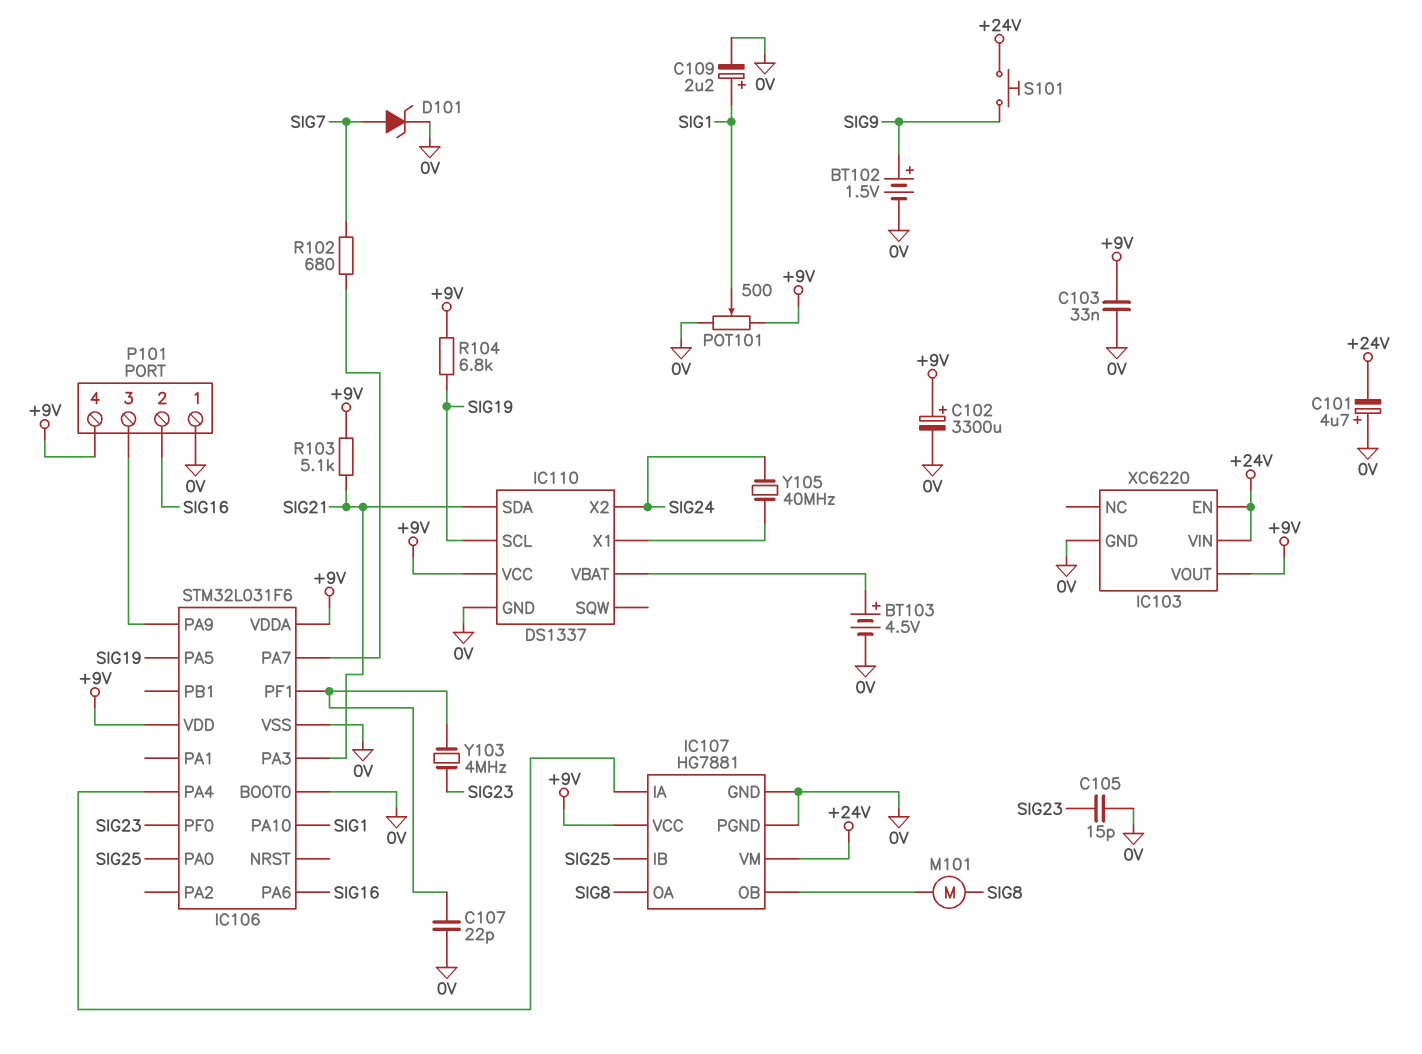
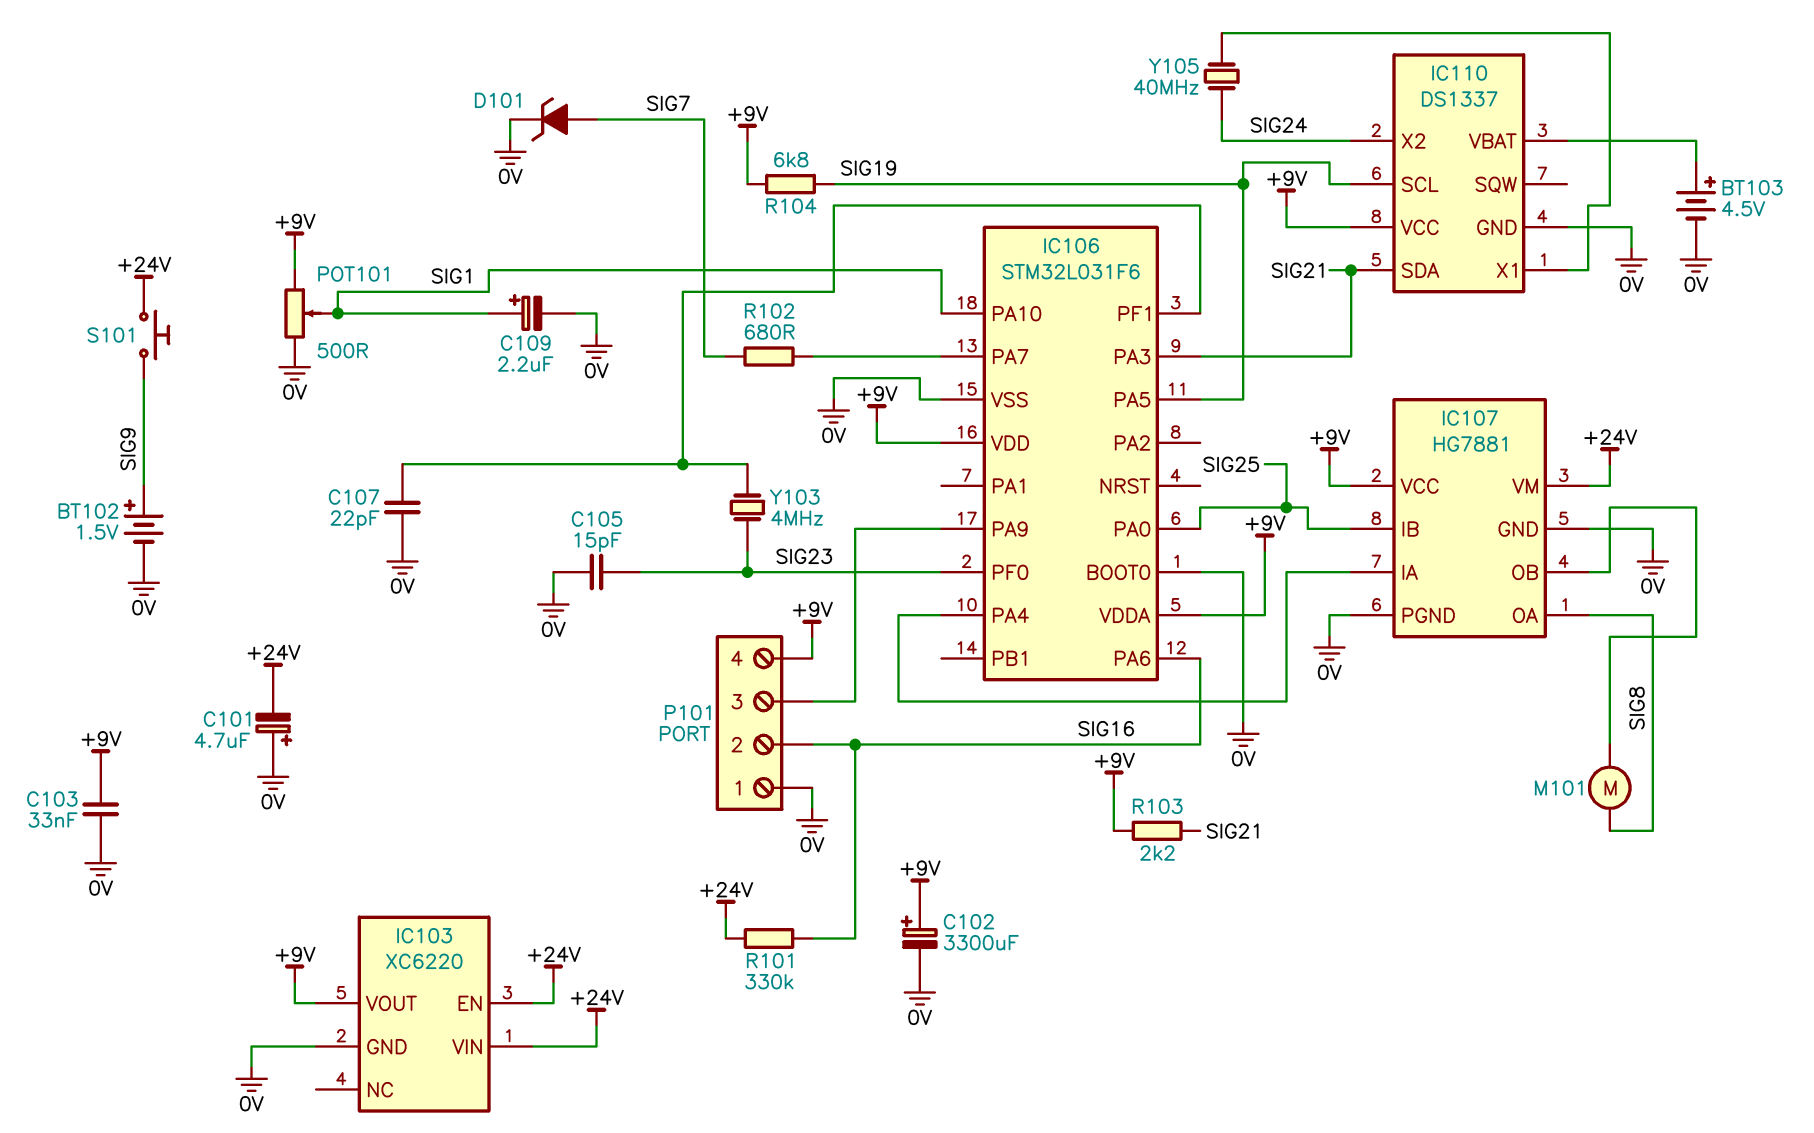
R101: none -> 330k (+24V, SIG16)
R103: 5.1k (+9V, SIG21) -> 2.2k (+9V, SIG21)

